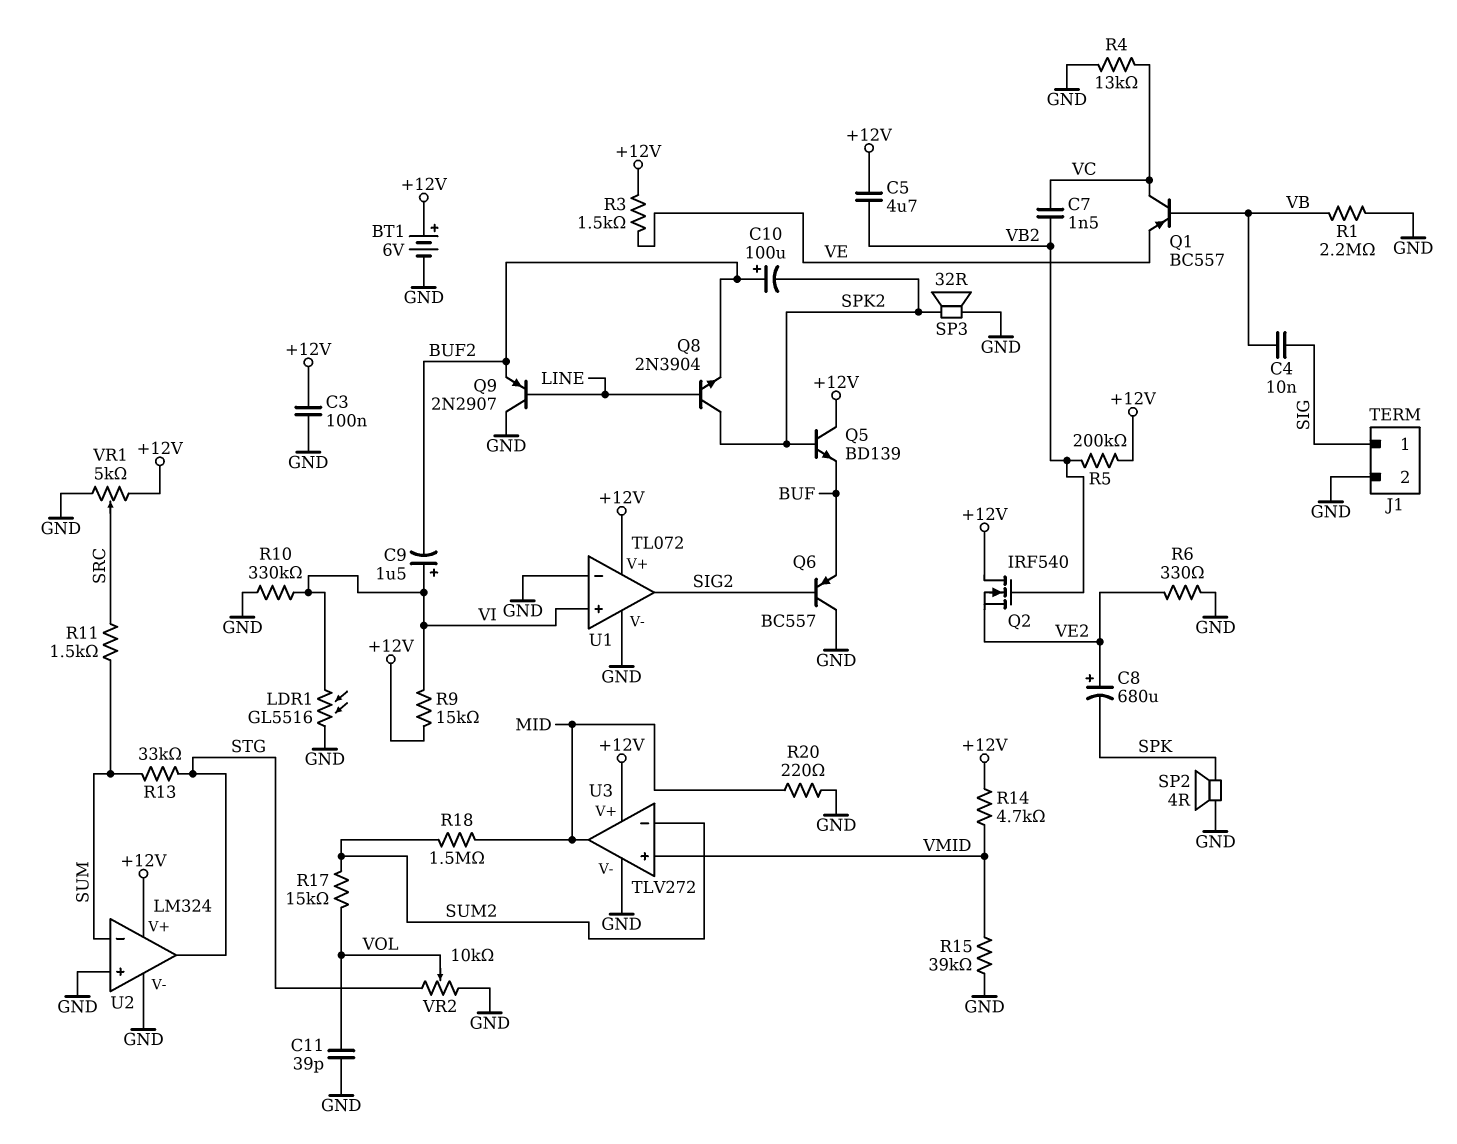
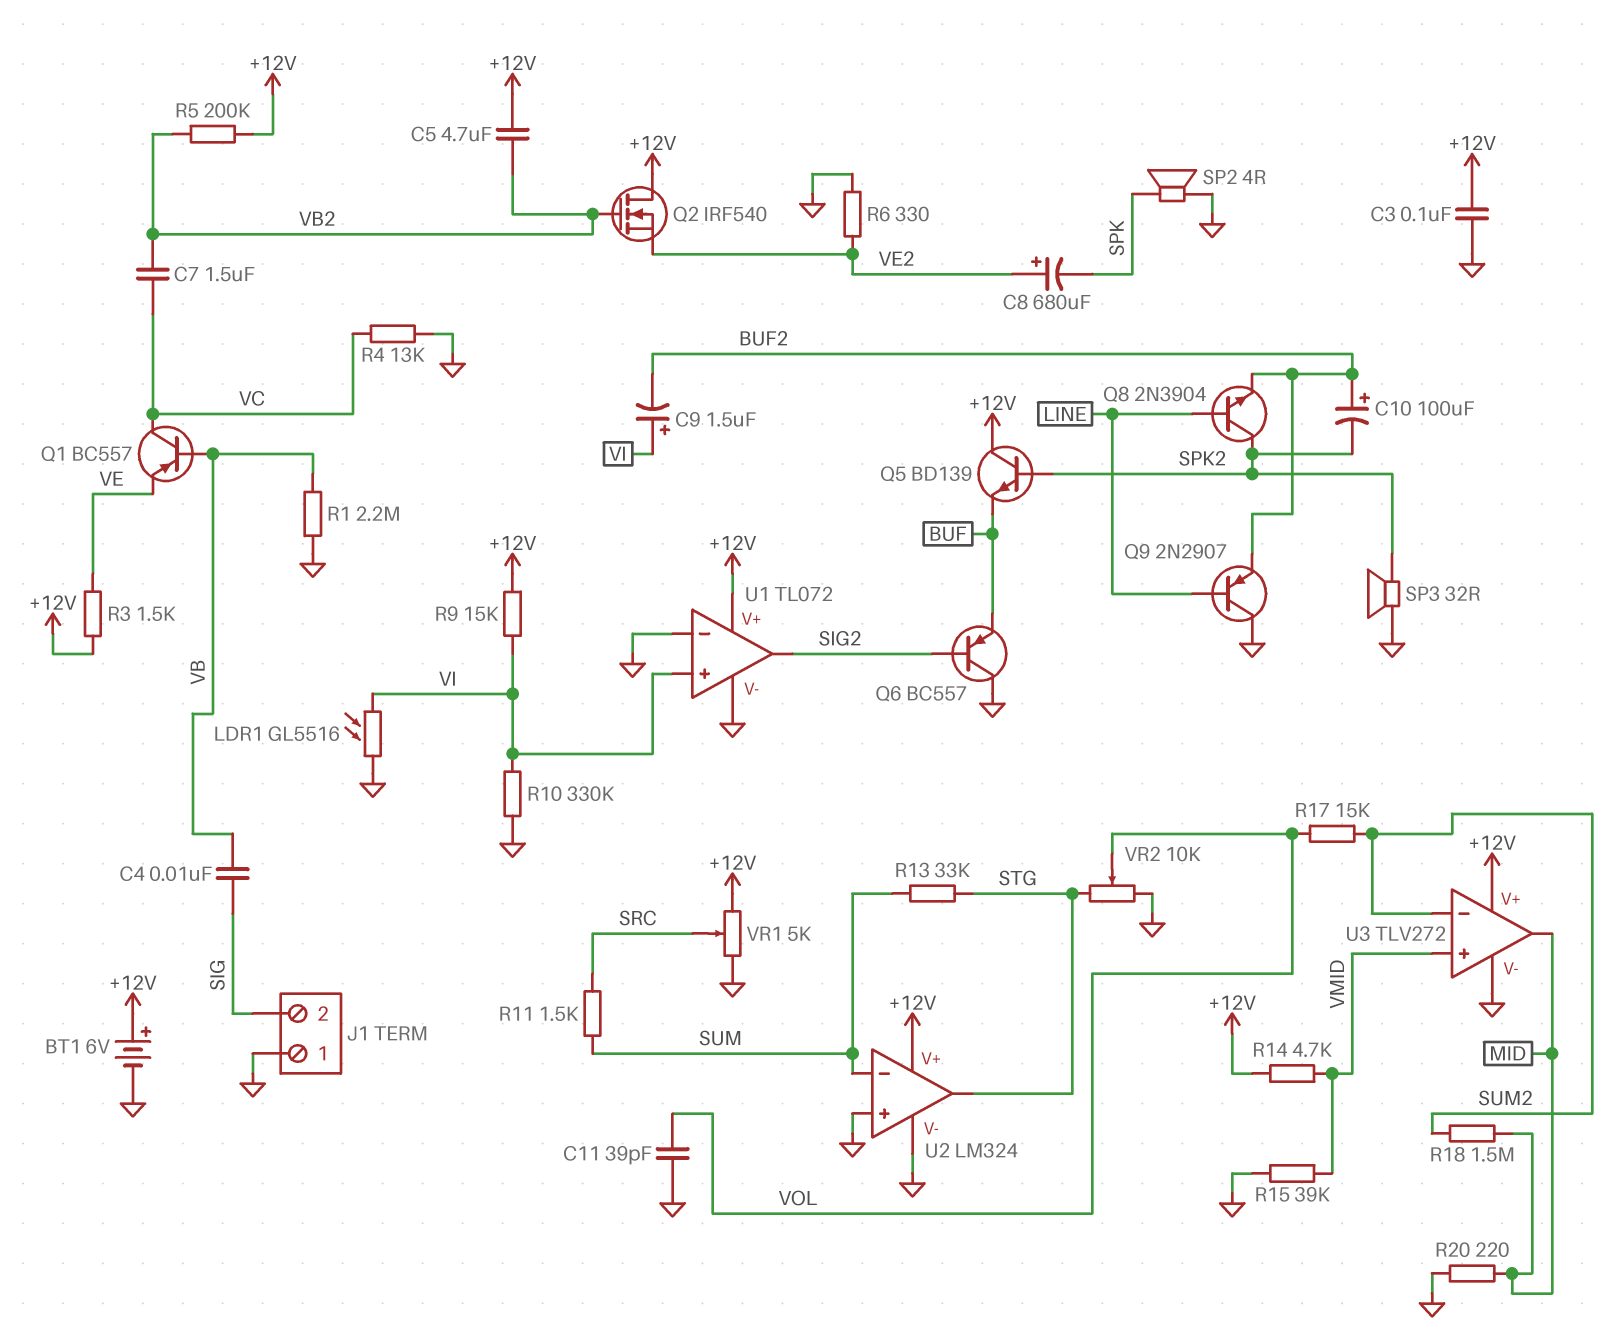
C7: 1.5nF (VB2, VC) -> 1.5uF (VB2, VC)
J1 pin 1: SIG -> GND
J1 pin 2: GND -> SIG

